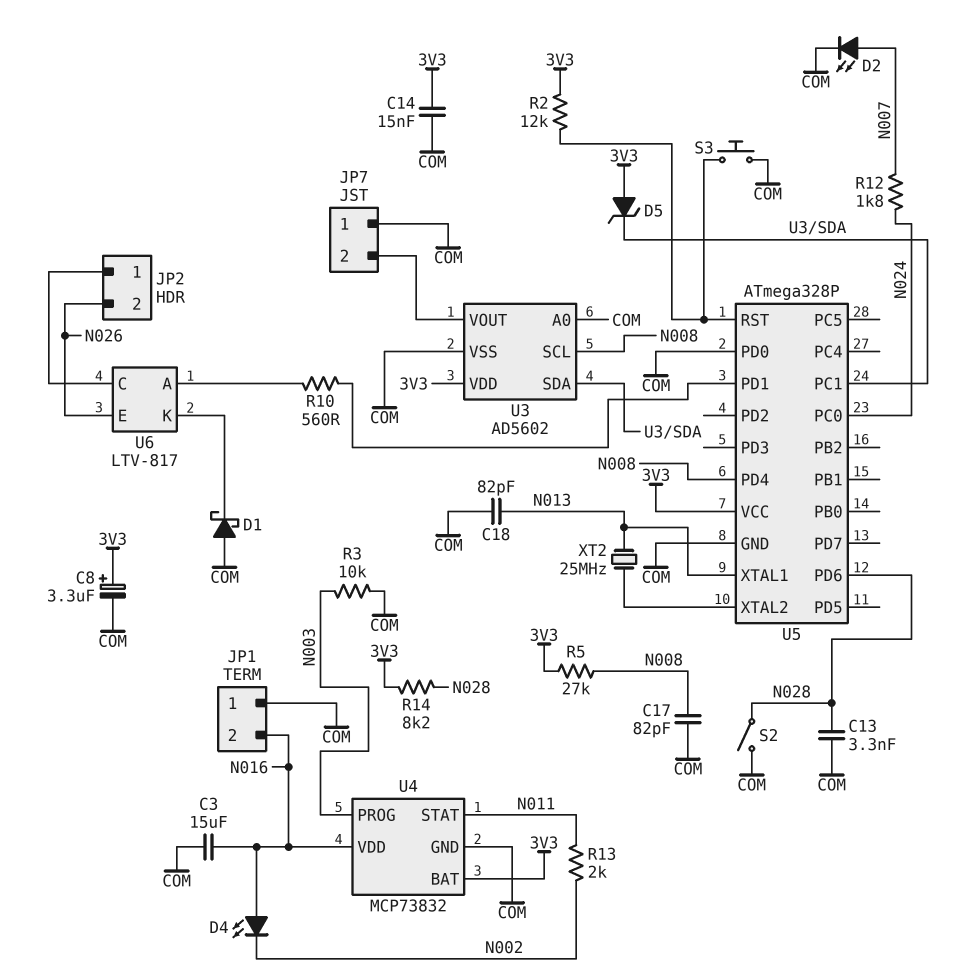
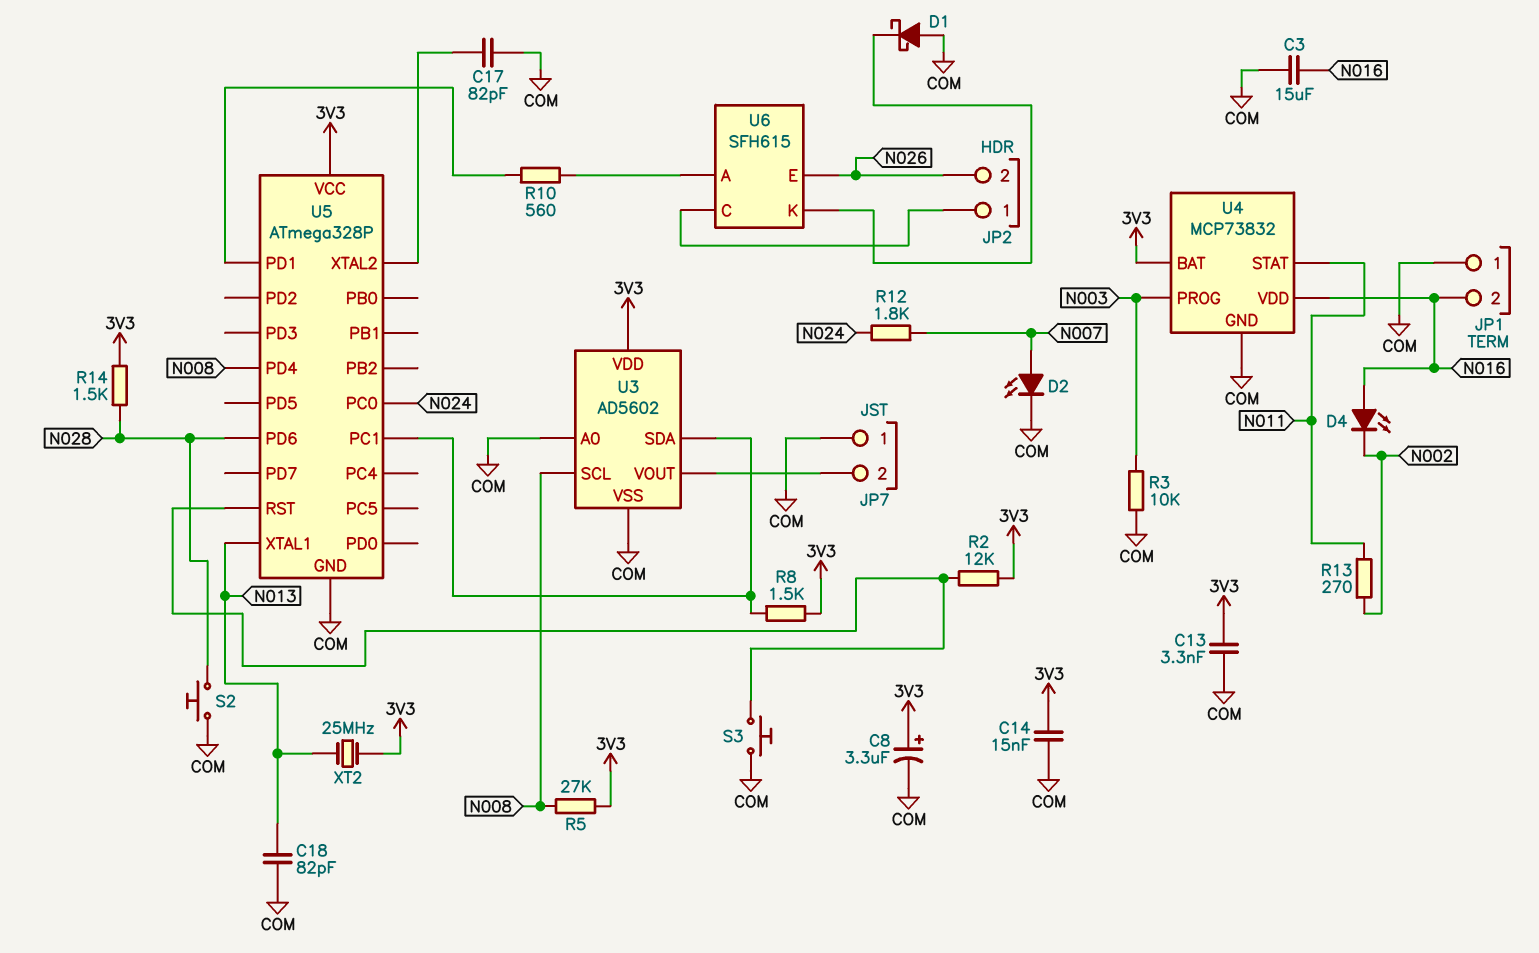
C13: 3.3nF (COM, N028) -> 3.3nF (3V3, COM)
C17: 82pF (COM, N008) -> 82pF (COM, U5/XTAL2)
D5: zener (A 3V3, K U3/SDA) -> none
R8: none -> 1.5k (3V3, U3/SDA)
R13: 2k (N002, N011) -> 270 (N002, N011)
R14: 8.2k (3V3, N028) -> 1.5k (3V3, N028)
S2: switch (COM, N028) -> button (COM, N028)
U5 pin PD0: COM -> none
U6: LTV-817 -> SFH615
XT2: 25MHz (N013, U5/XTAL2) -> 25MHz (3V3, N013)

